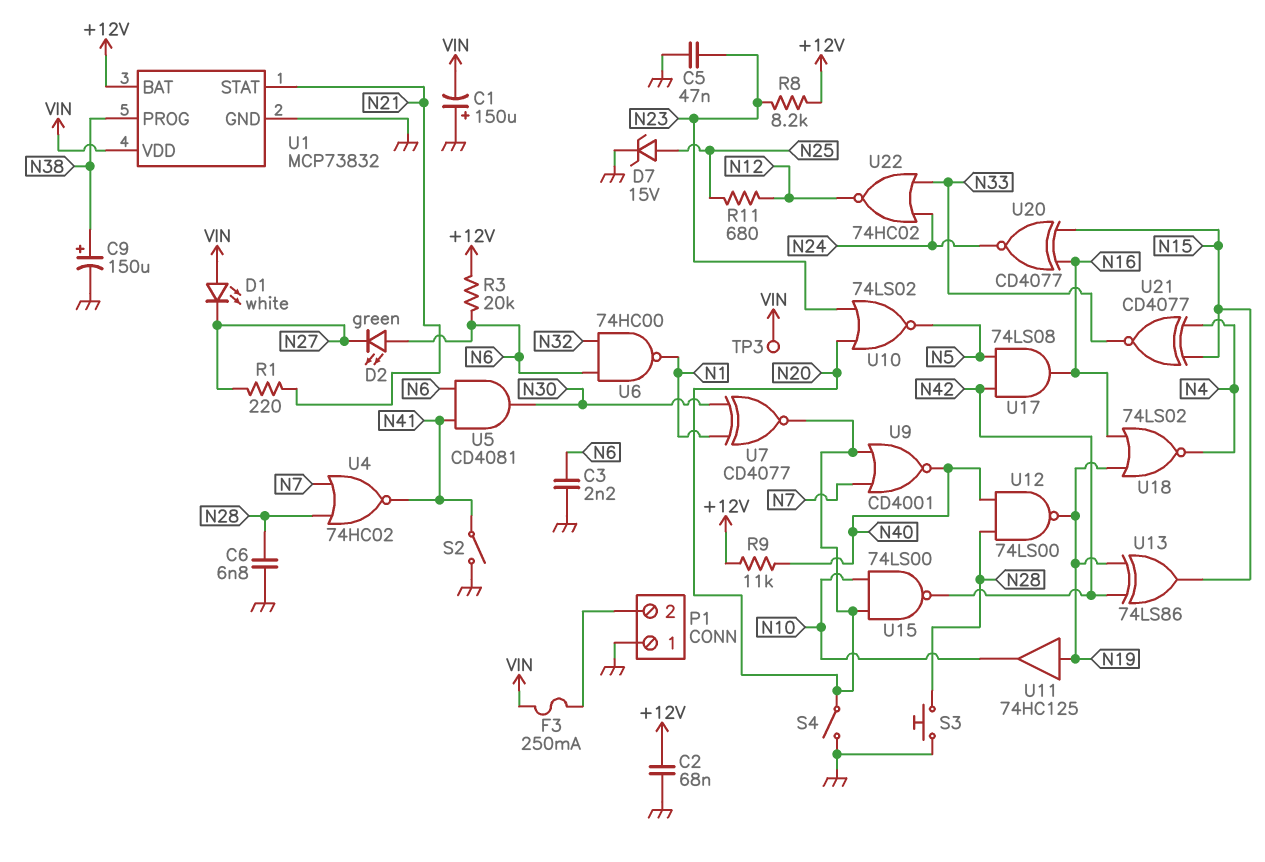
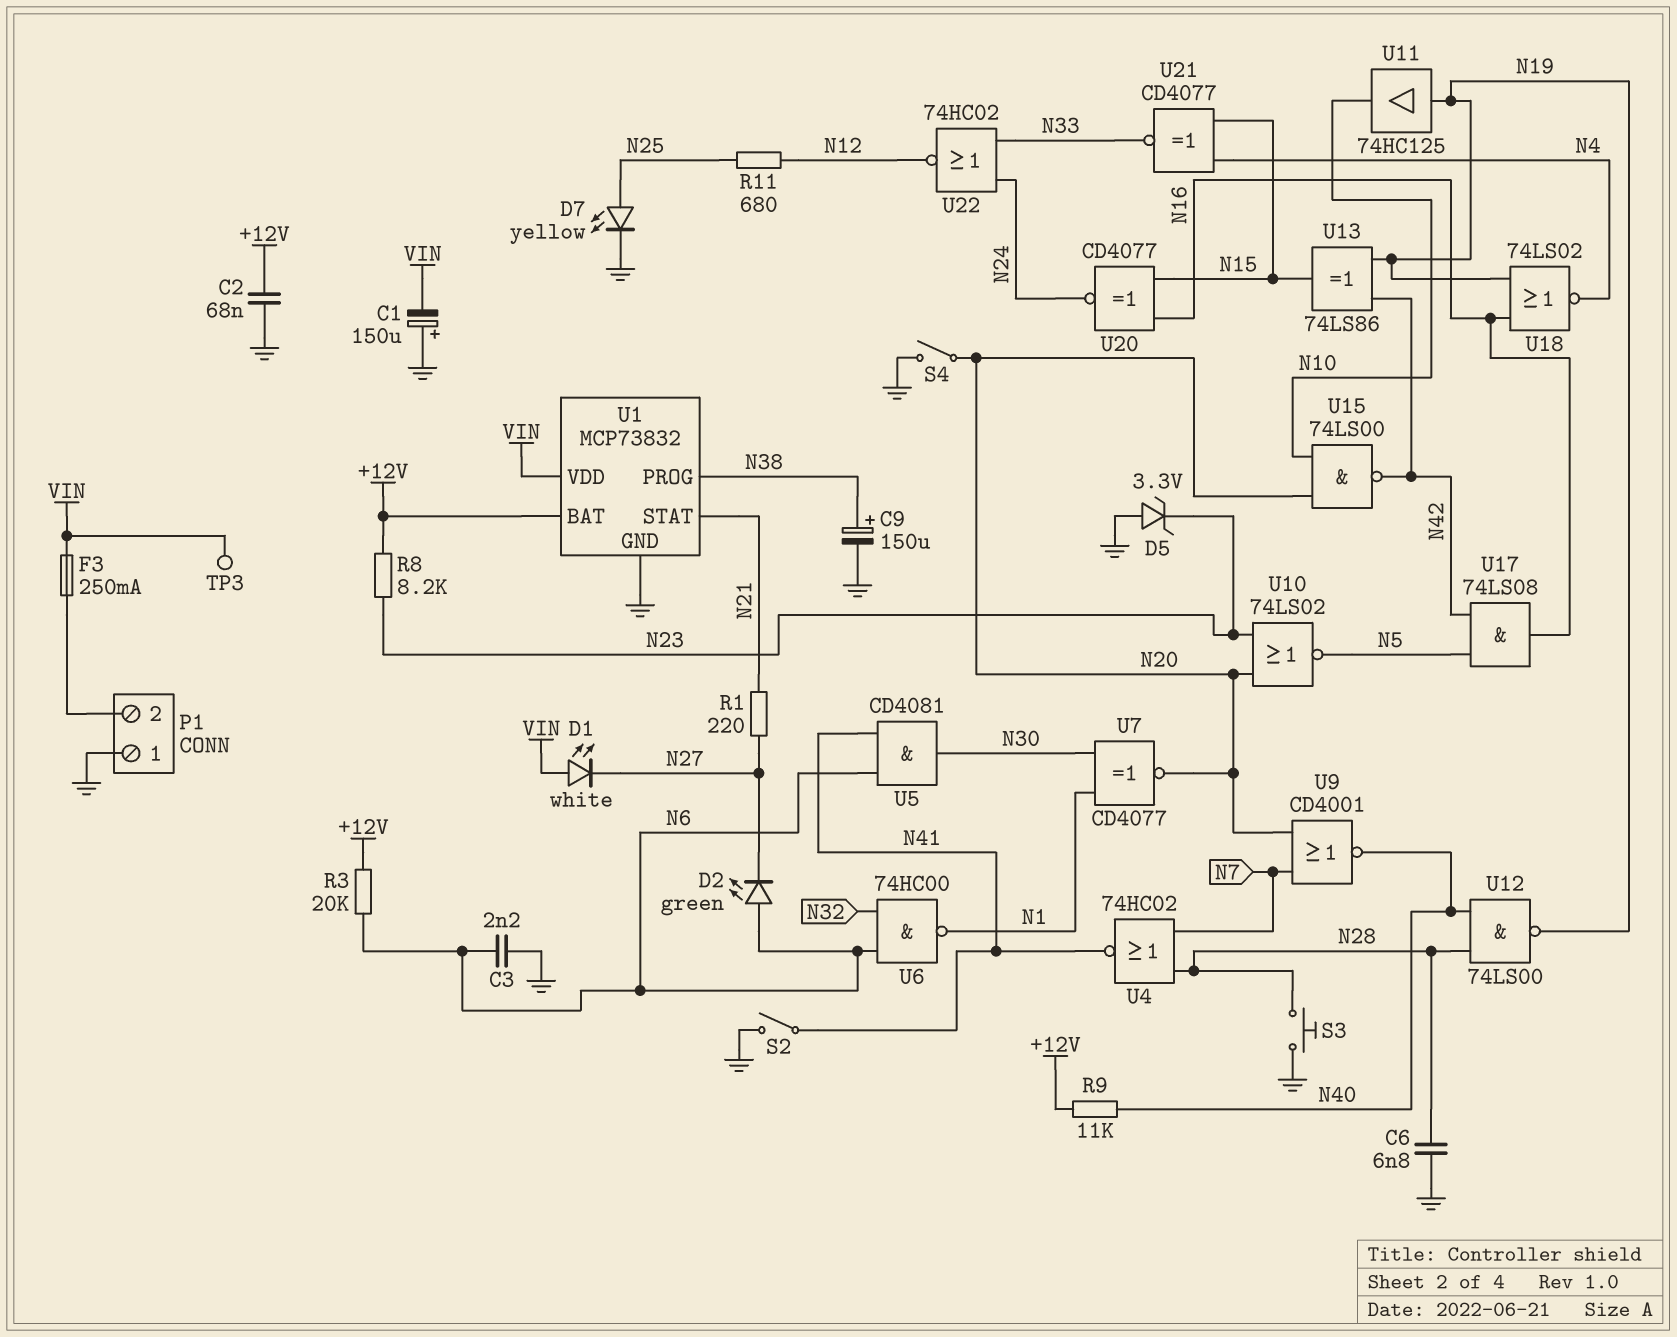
C5: 47nF (GND, N23) -> none
D5: none -> zener 3.3V (A GND, K N23)
D7: zener 15V (A N25, K GND) -> LED yellow (A N25, K GND)

